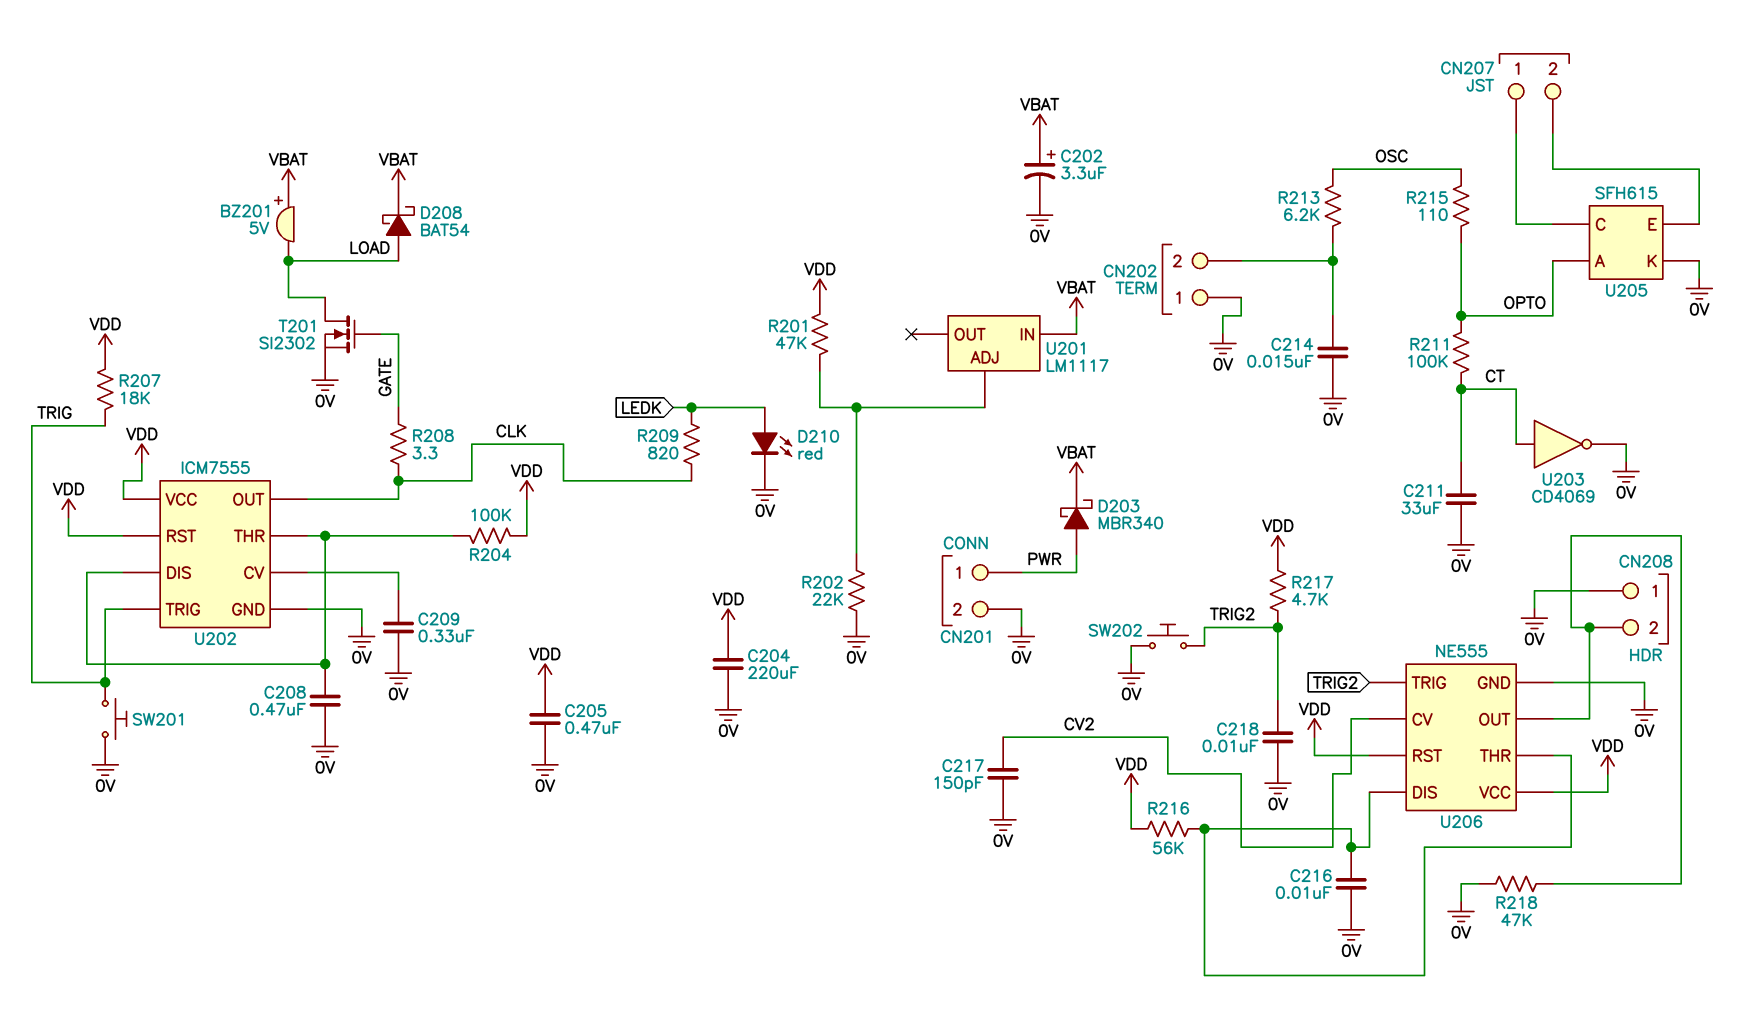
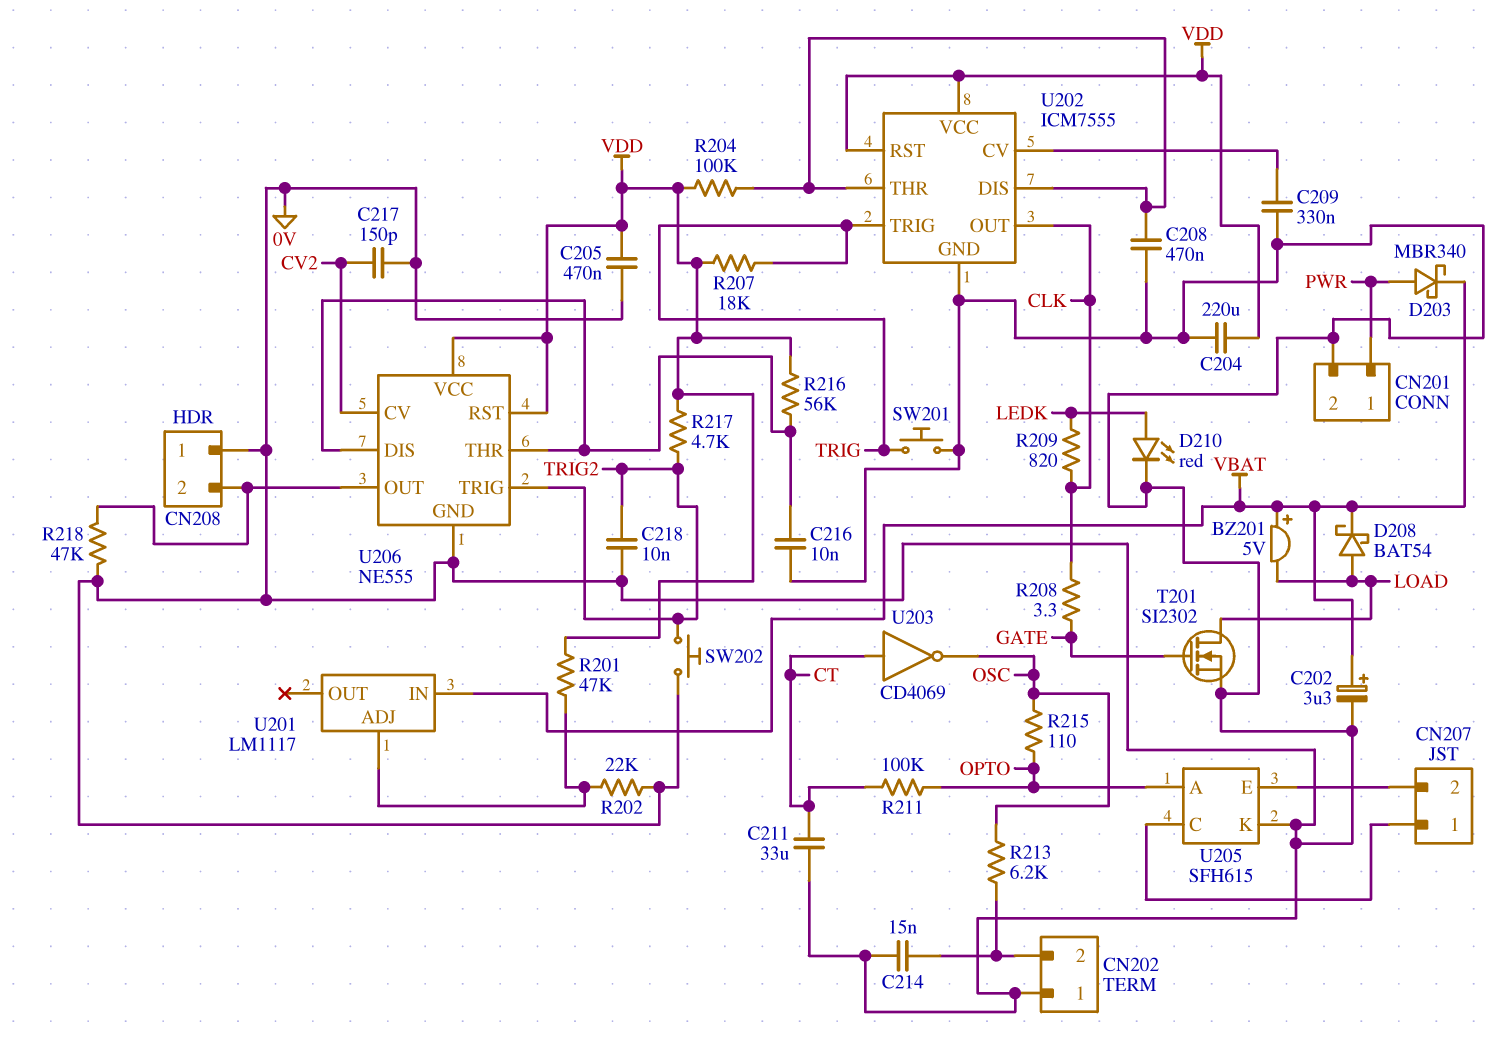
U203: NOT CD4069 (in CT, out 0V) -> NOT CD4069 (in CT, out OSC)

